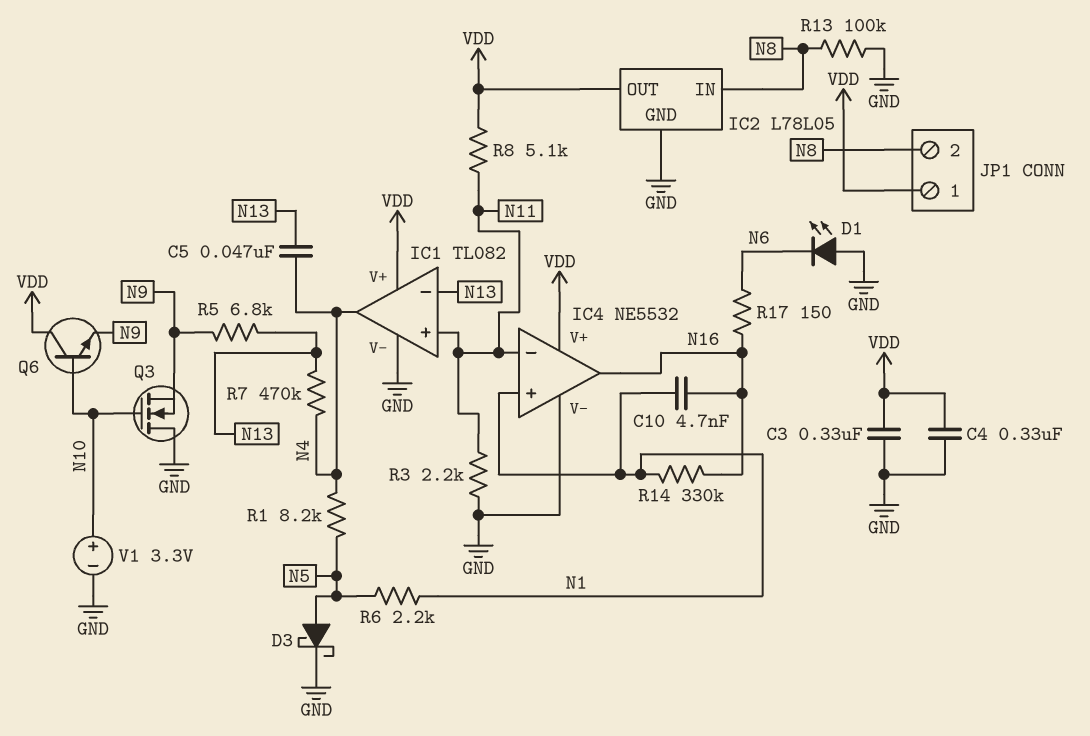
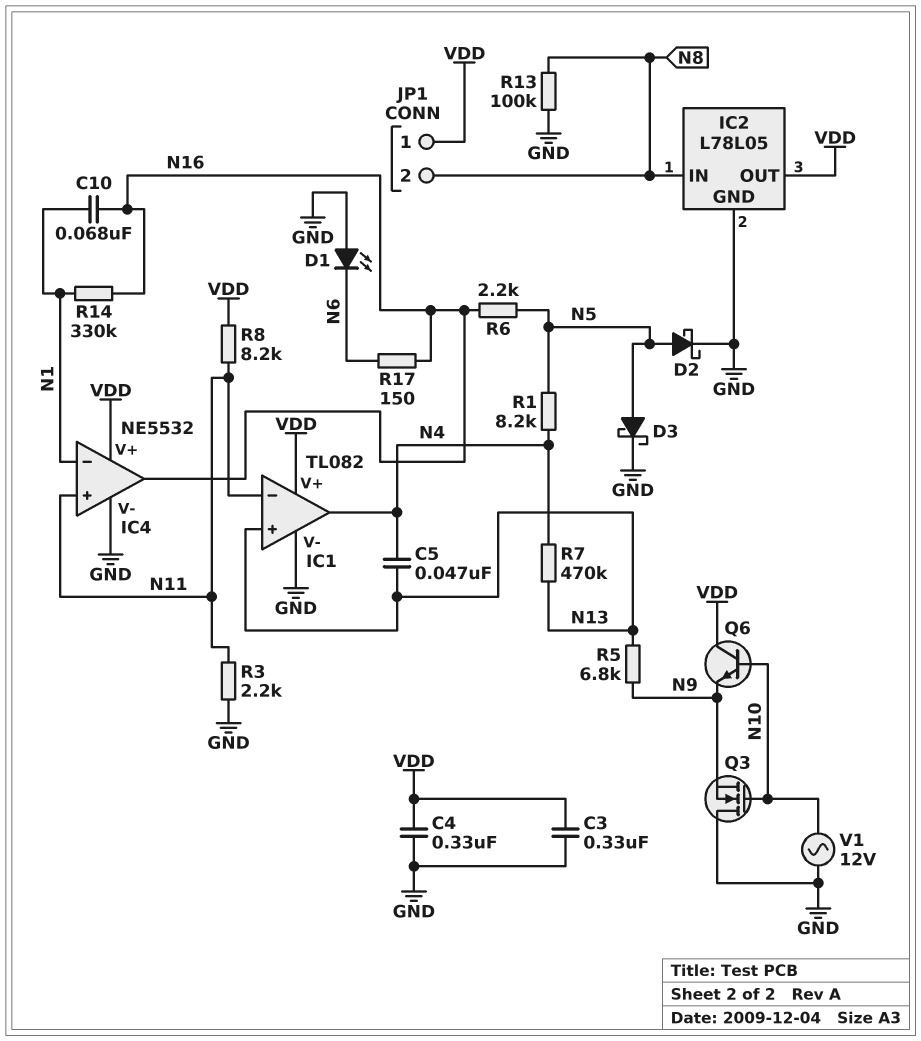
C10: 4.7nF (N1, N16) -> 68nF (N1, N16)
D2: none -> schottky (A N5, K GND)
IC1 pin in+: N11 -> N13
IC1 pin in-: N13 -> N11
IC4 pin in+: N1 -> N11
IC4 pin in-: N11 -> N1
R6: 2.2k (N1, N5) -> 2.2k (N5, N16)
R8: 5.1k (N11, VDD) -> 8.2k (N11, VDD)
V1: 3.3V (plus N10, minus GND) -> AC 12V (GND, N10)

